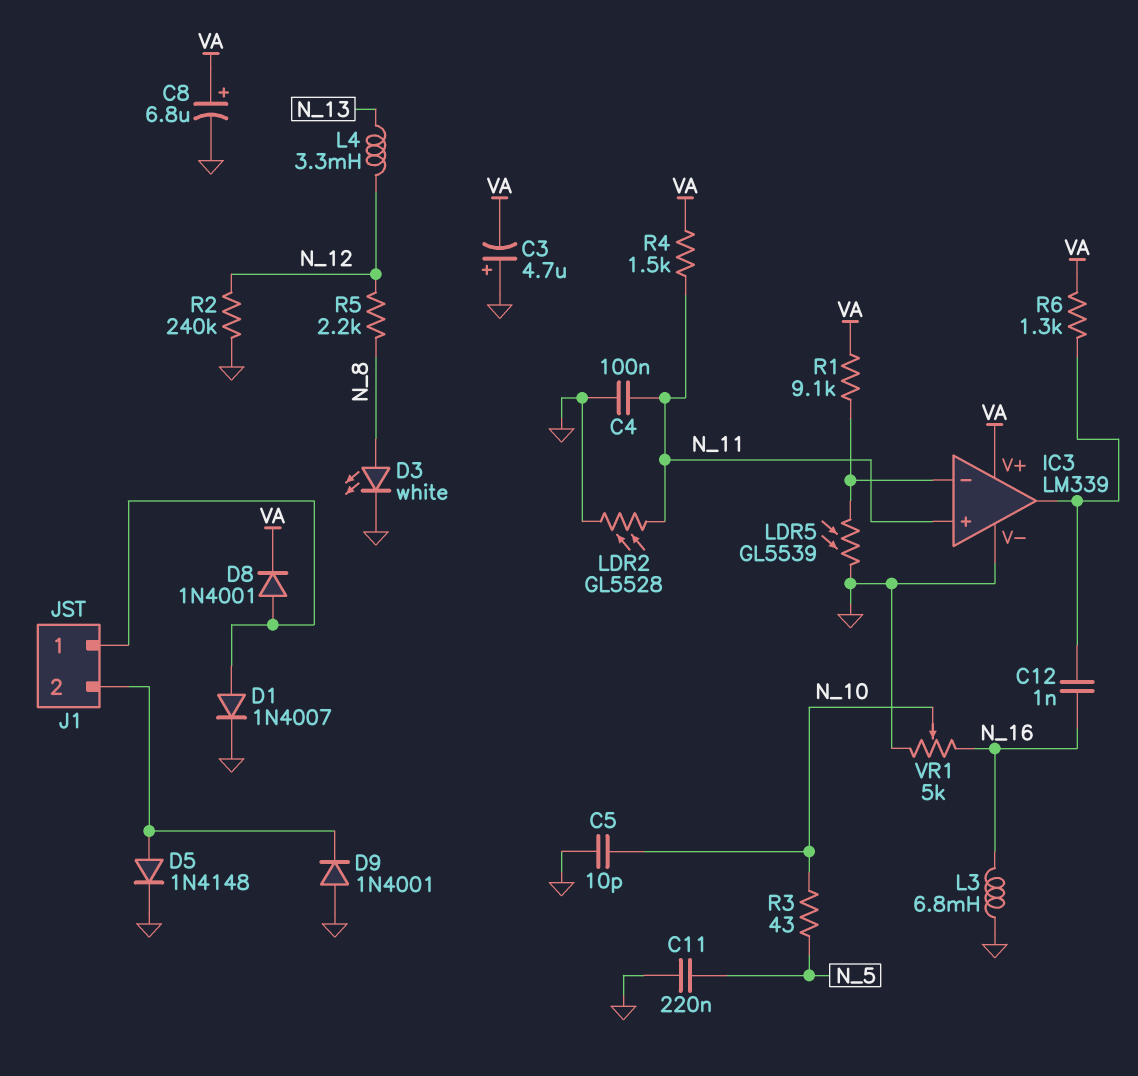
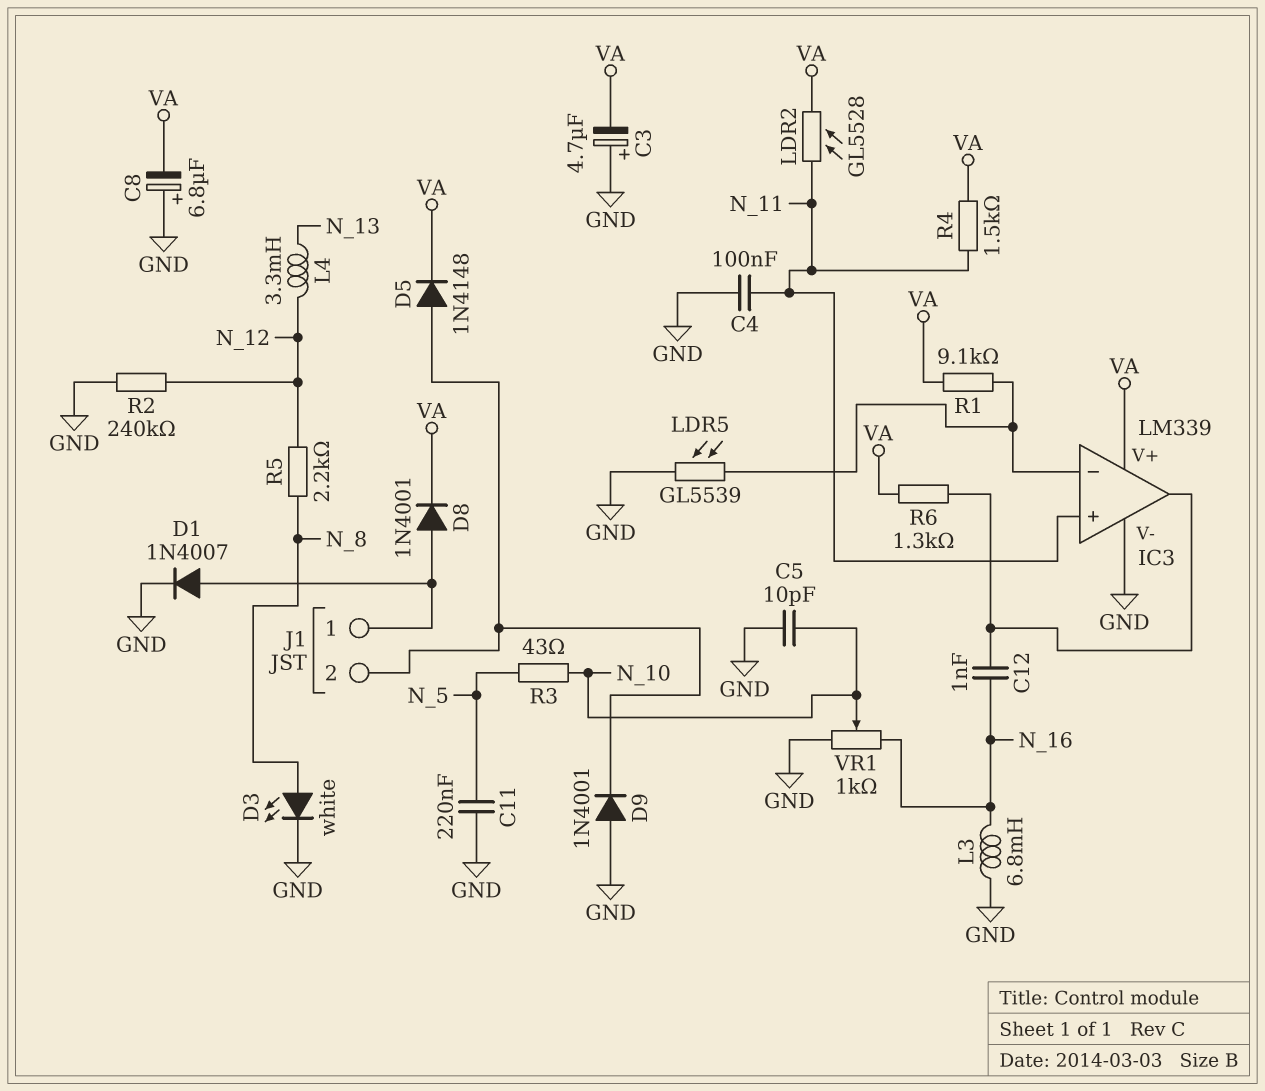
C8: 6.8uF (plus VA, minus GND) -> 6.8uF (plus GND, minus VA)
D5: diode 1N4148 (A J1/2, K GND) -> diode 1N4148 (A J1/2, K VA)
LDR2: GL5528 (GND, N_11) -> GL5528 (N_11, VA)
VR1: 5k (GND, N_16, wiper N_10) -> 1k (GND, N_16, wiper N_10)

